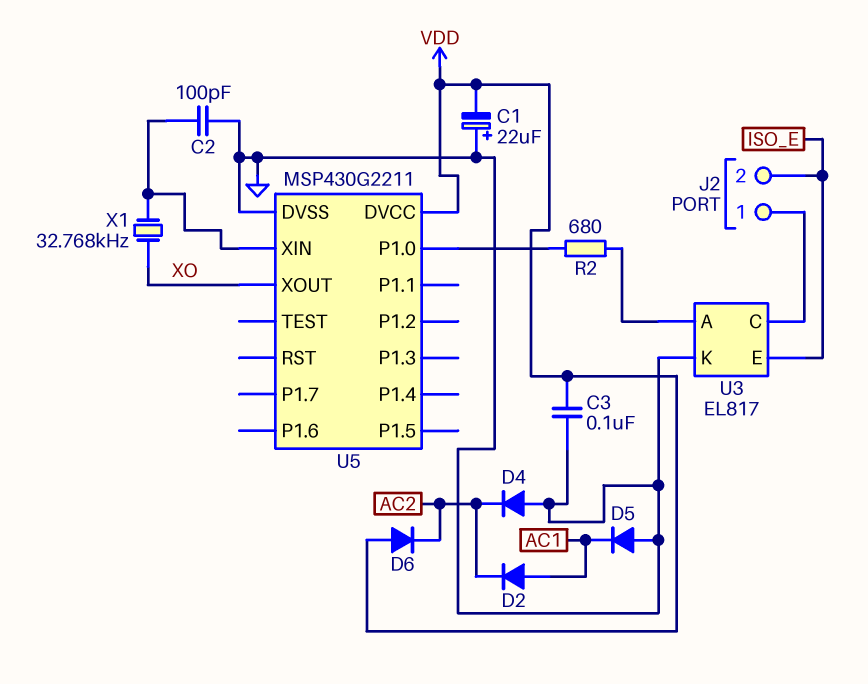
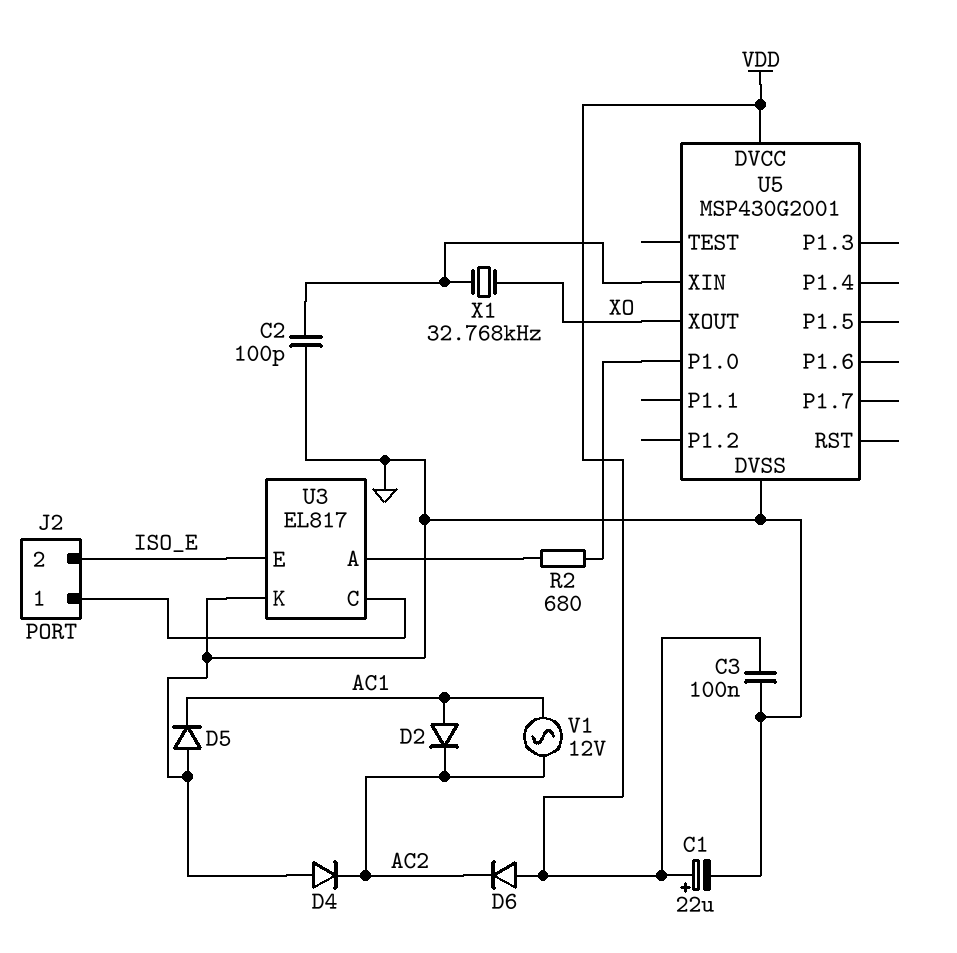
C1: 22uF (plus GND, minus VDD) -> 22uF (plus VDD, minus GND)
U5: MSP430G2211 -> MSP430G2001
V1: none -> AC 12V (AC1, AC2)

